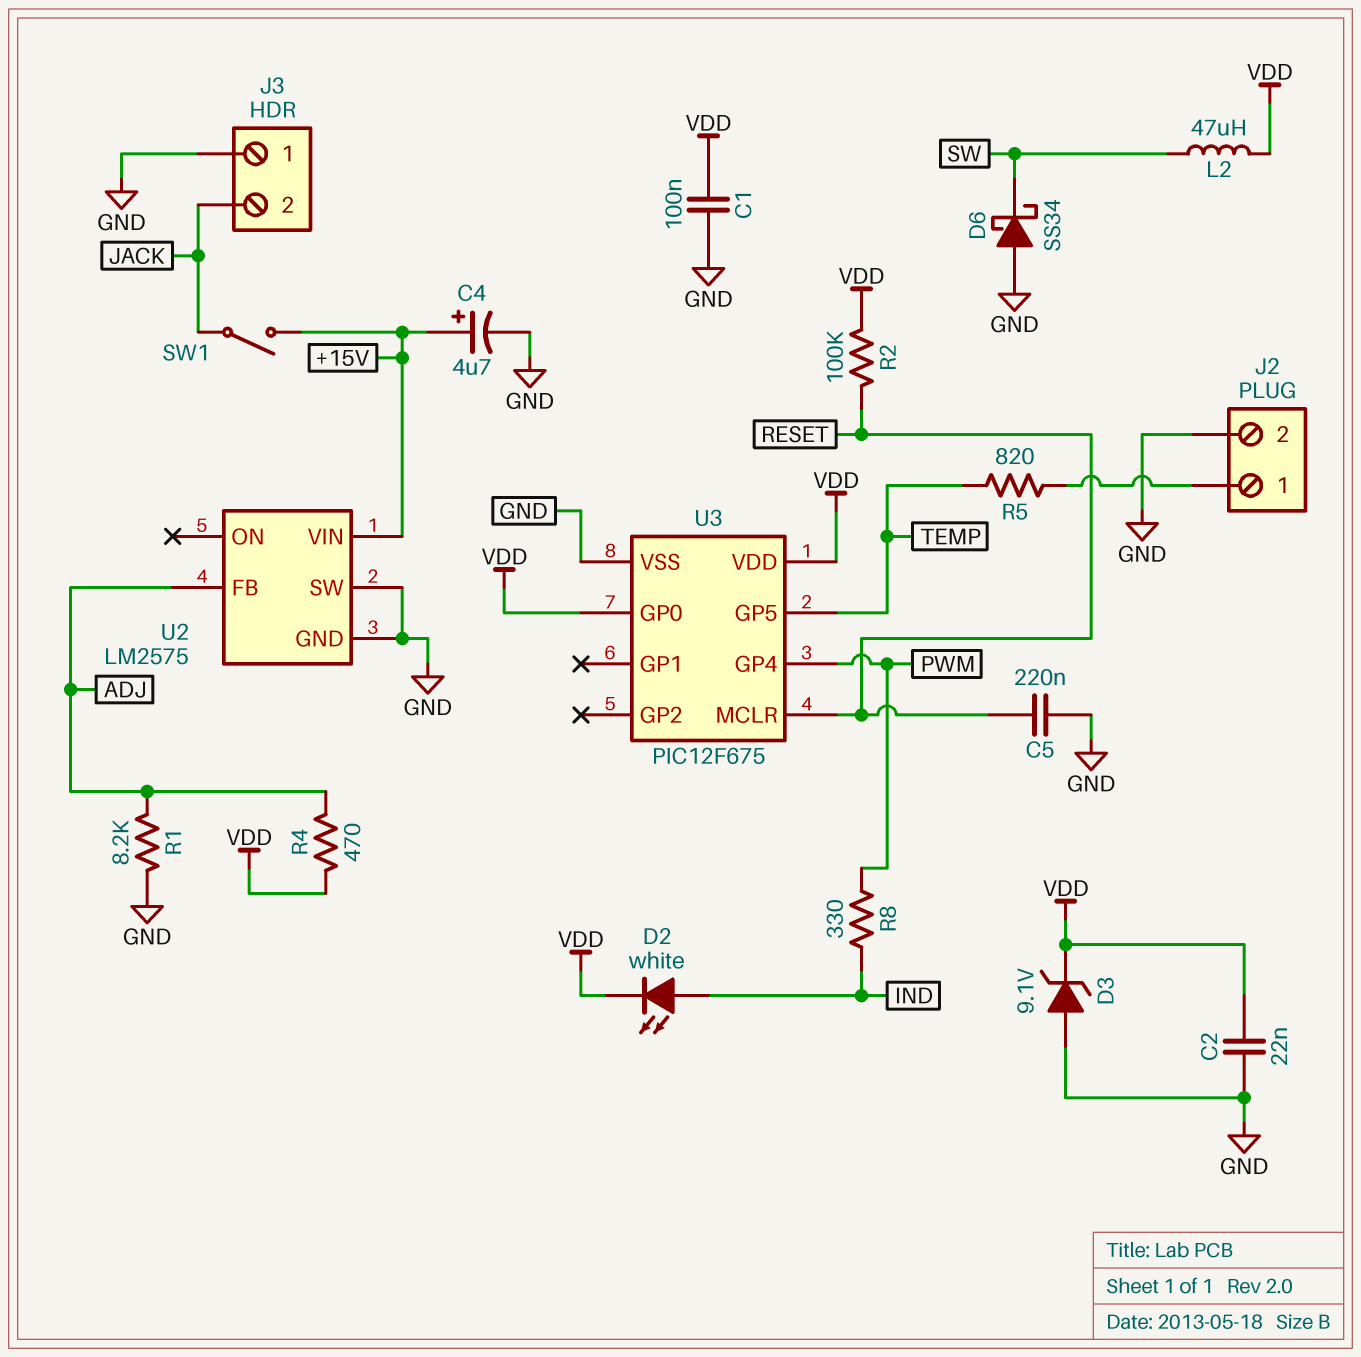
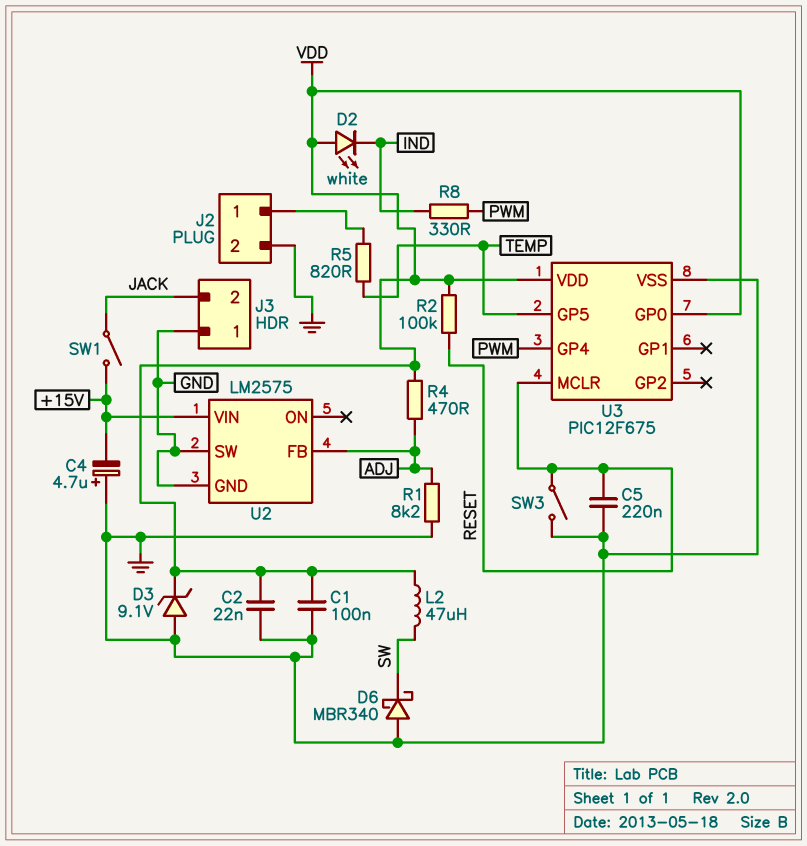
C4: 4.7uF (plus +15V, minus GND) -> 4.7uF (plus GND, minus +15V)
D2: LED white (A IND, K VDD) -> LED white (A VDD, K IND)
D6: schottky SS34 (A GND, K SW) -> schottky MBR340 (A GND, K SW)
SW3: none -> switch (GND, RESET)

